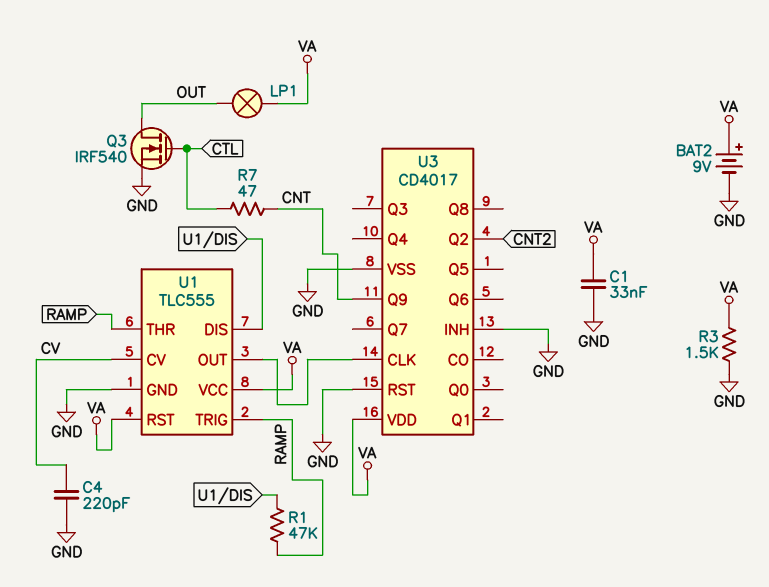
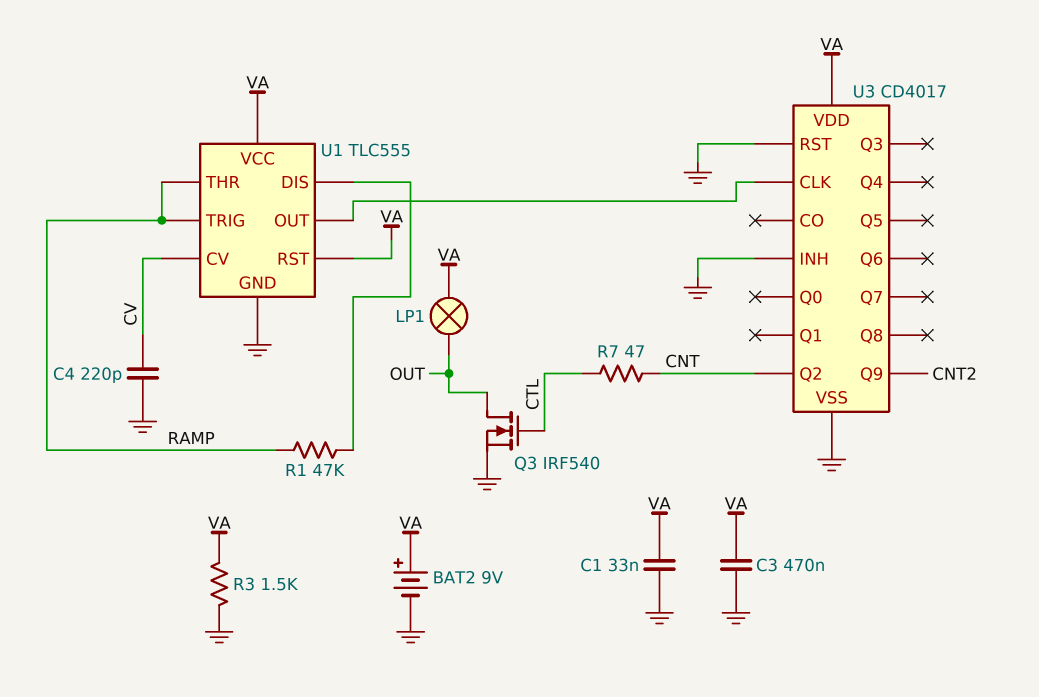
C3: none -> 470nF (GND, VA)
U3 pin Q2: CNT2 -> CNT
U3 pin Q9: CNT -> CNT2

